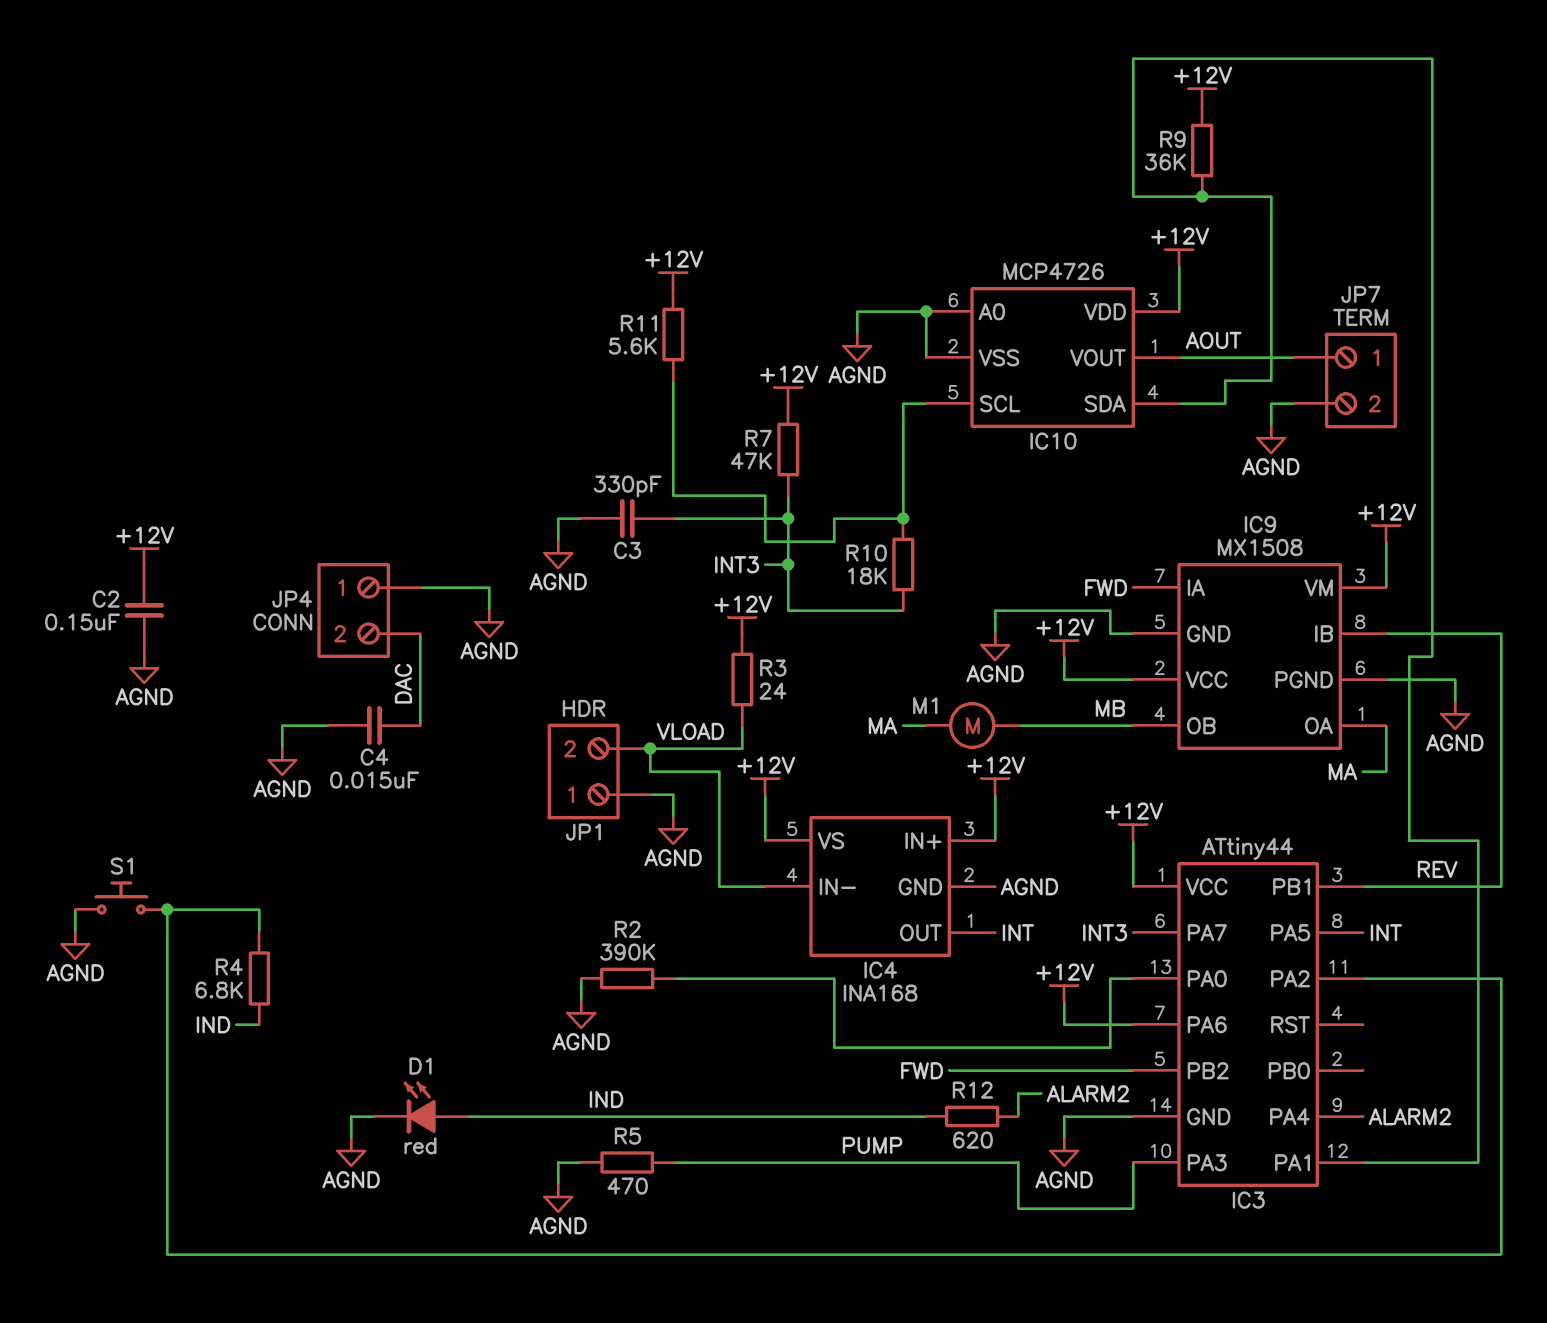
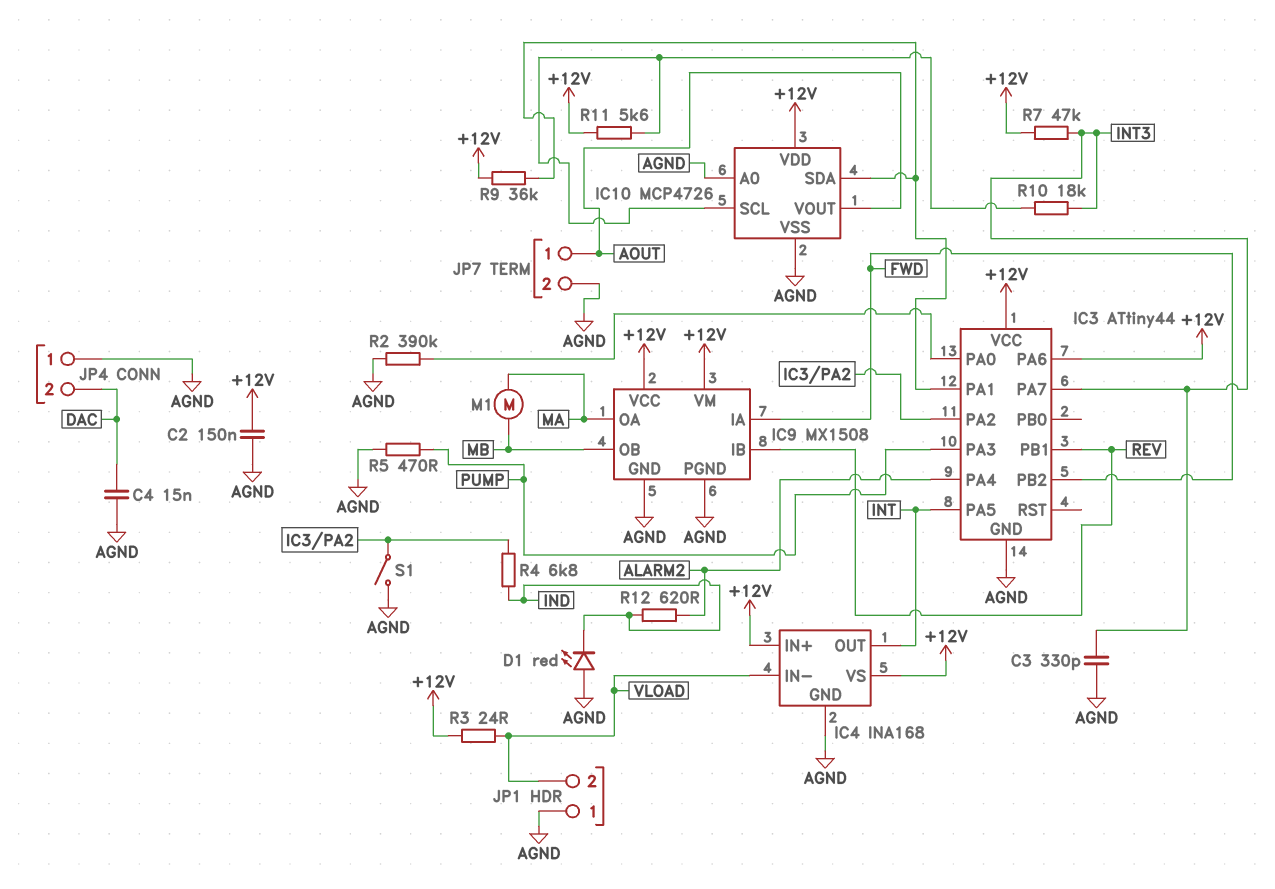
D1: LED red (A IND, K AGND) -> LED red (A AGND, K IND)
S1: button (AGND, IC3/PA2) -> switch (AGND, IC3/PA2)

